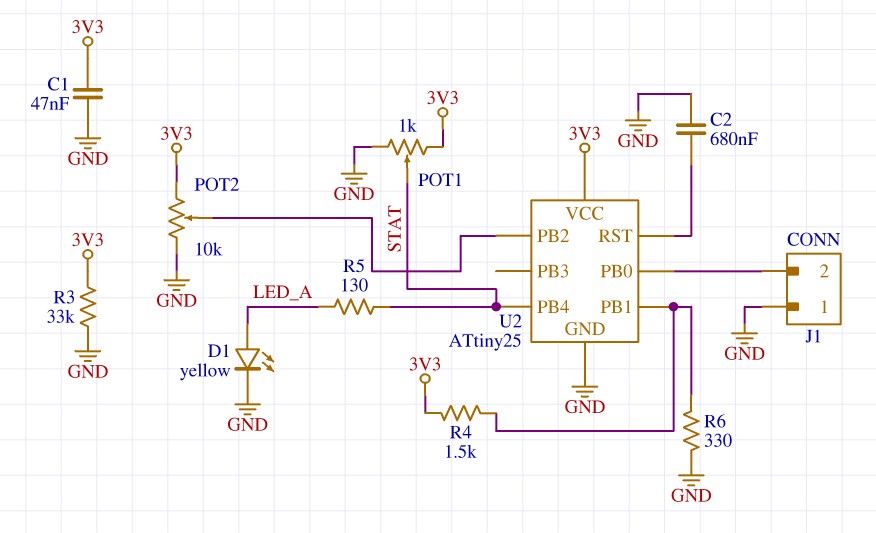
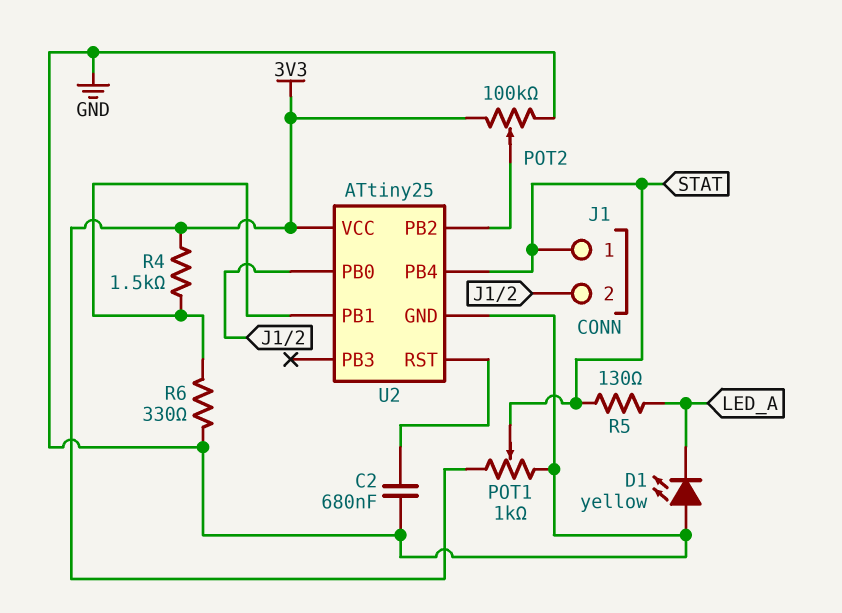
C1: 47nF (3V3, GND) -> none
D1: LED yellow (A LED_A, K GND) -> LED yellow (A GND, K LED_A)
J1 pin 1: GND -> STAT
POT2: 10k (3V3, GND, wiper U2/PB2) -> 100k (3V3, GND, wiper U2/PB2)
R3: 33k (3V3, GND) -> none

